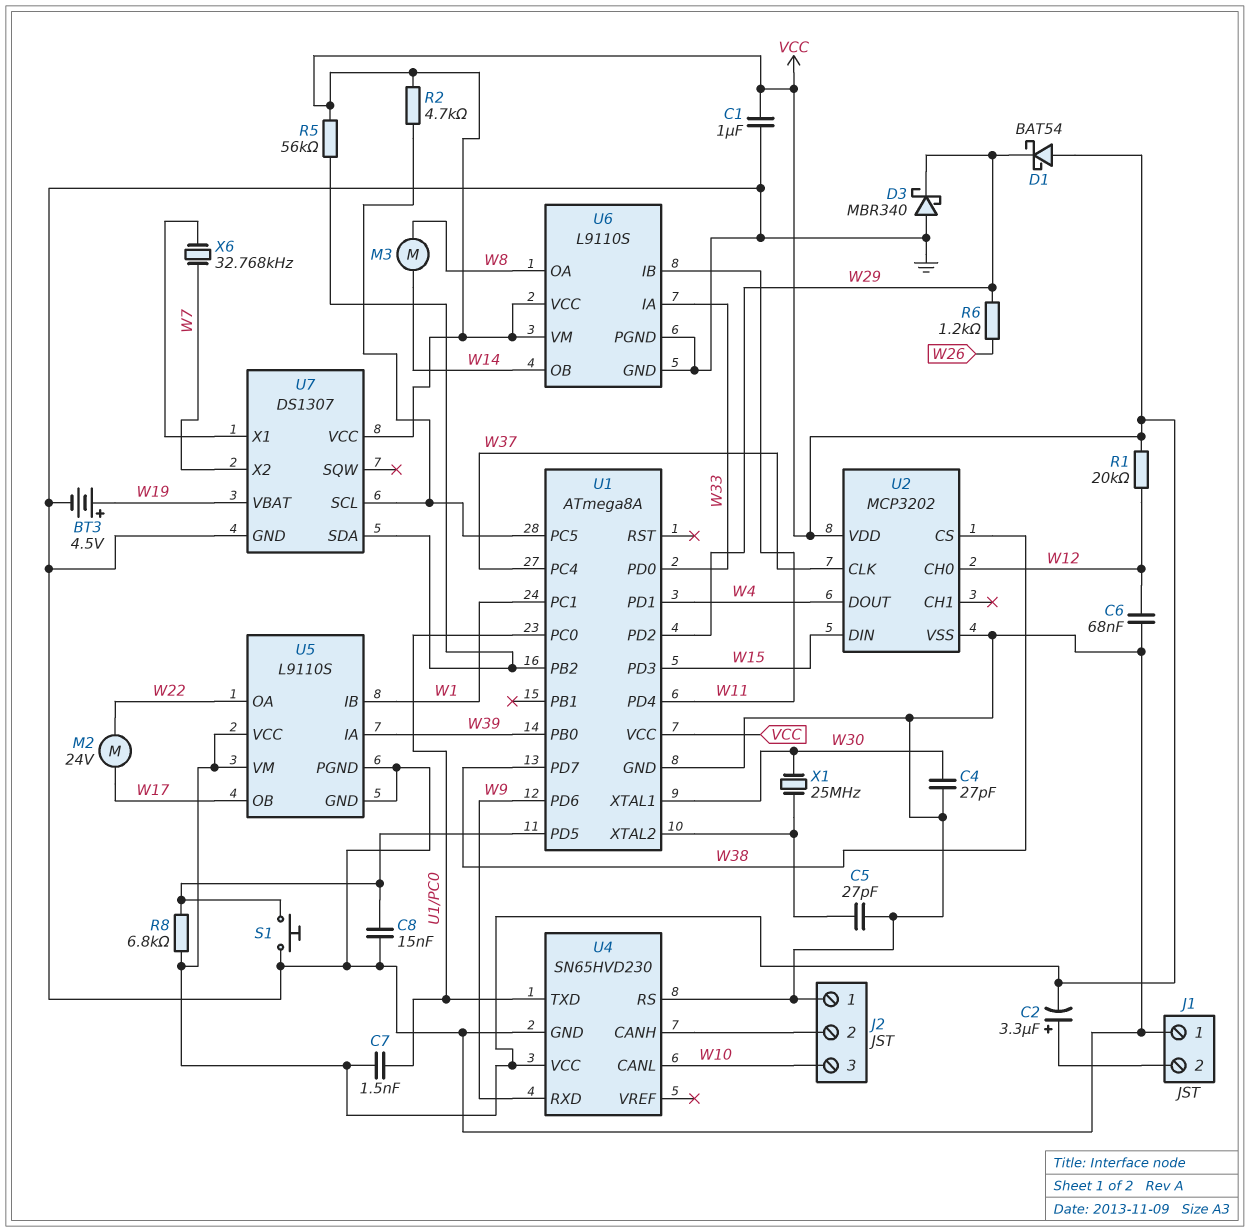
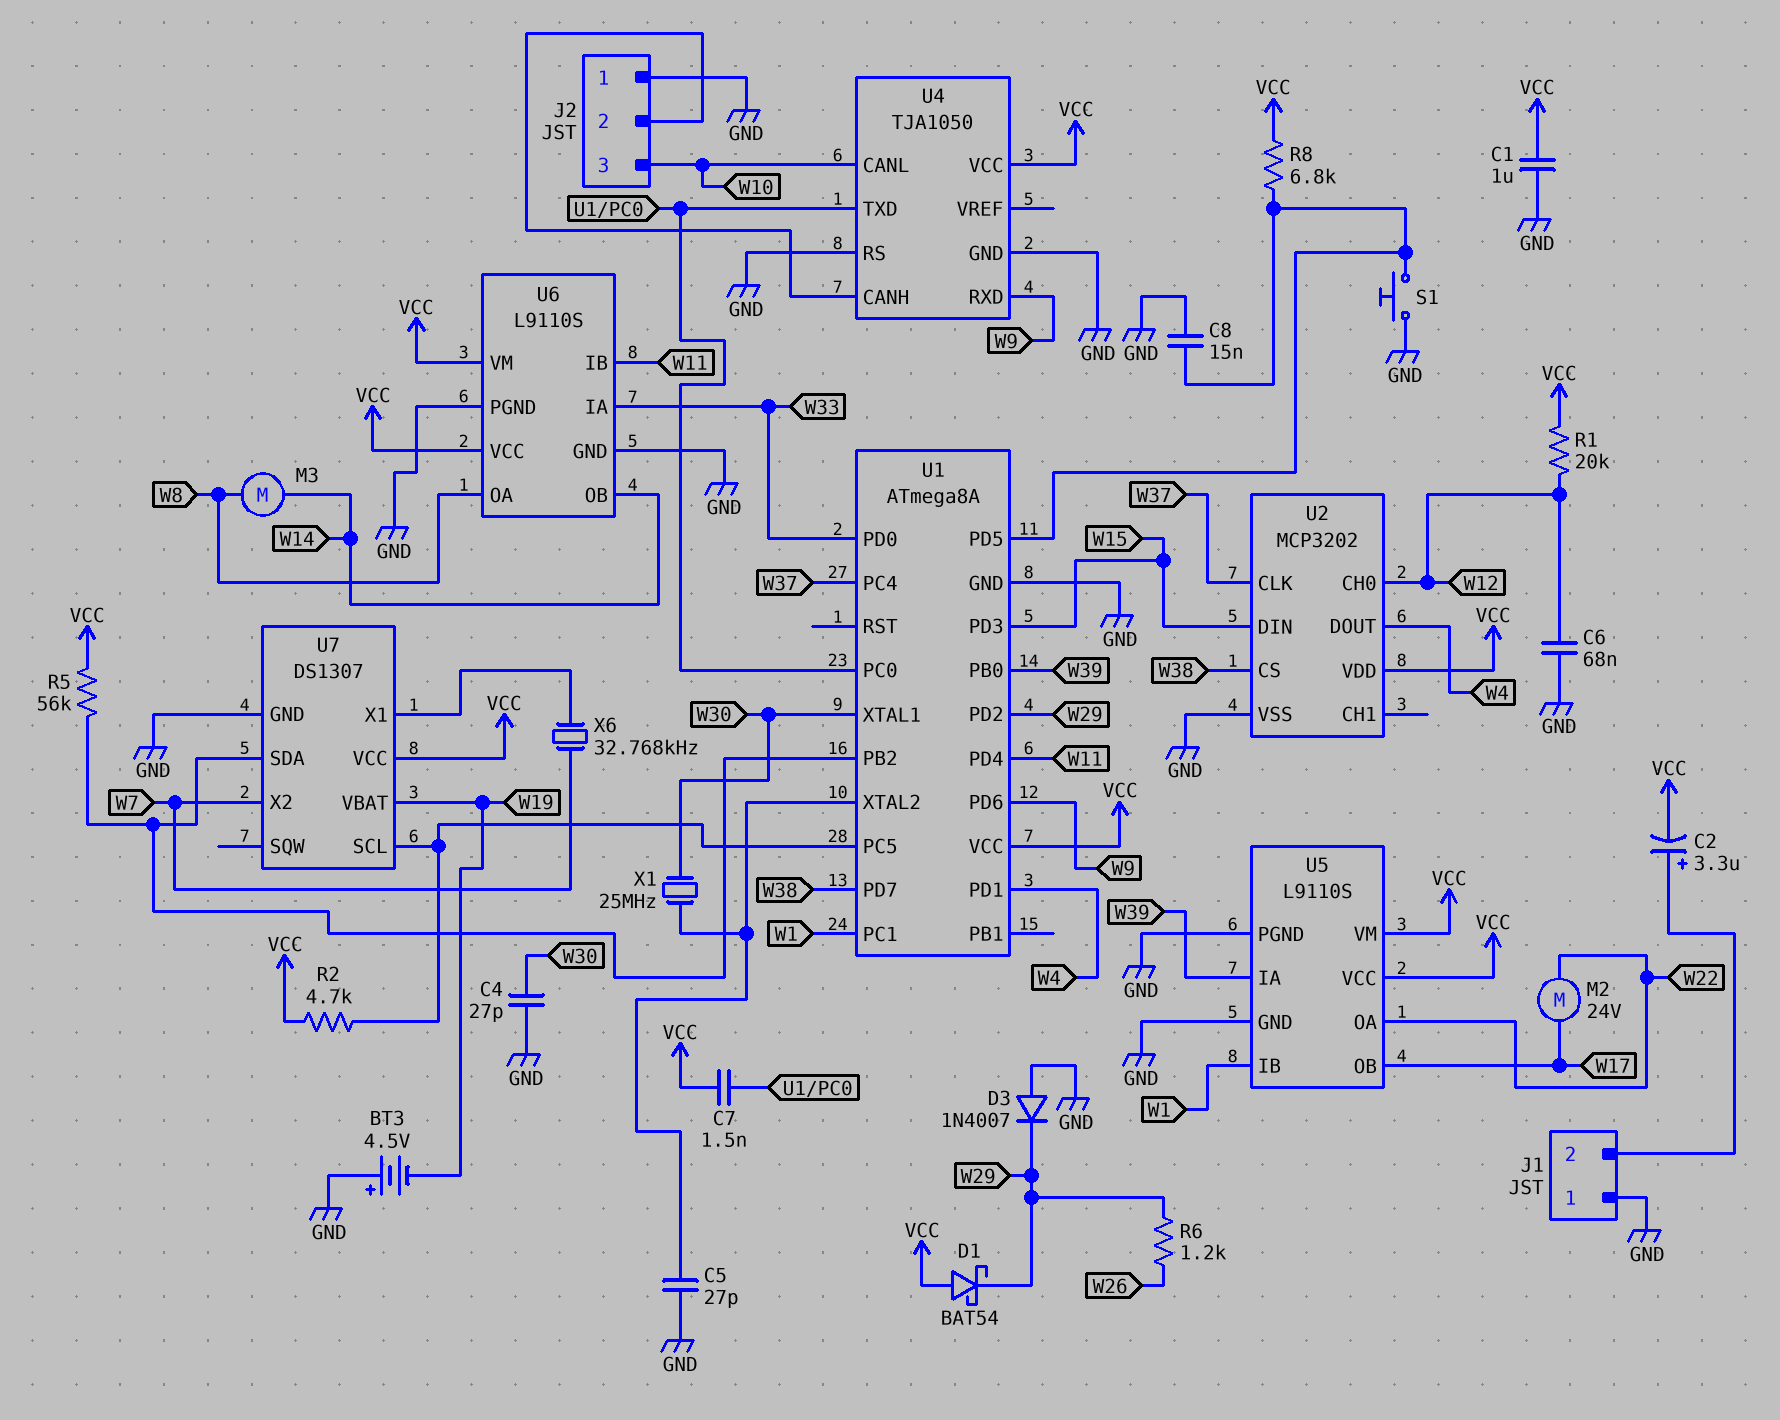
BT3: 4.5V (plus W19, minus GND) -> 4.5V (plus GND, minus W19)
D3: schottky MBR340 (A GND, K W29) -> diode 1N4007 (A GND, K W29)
U4: SN65HVD230 -> TJA1050

